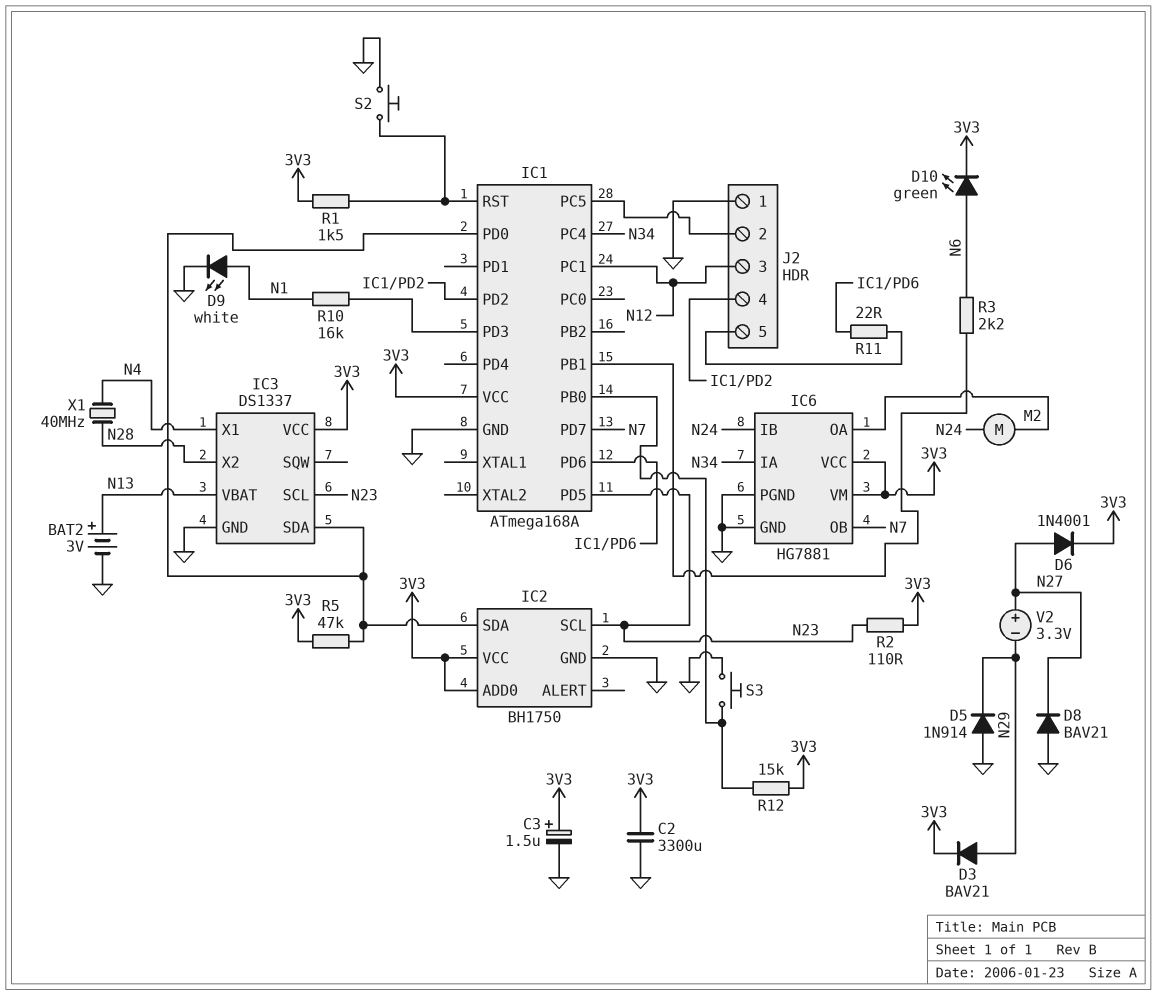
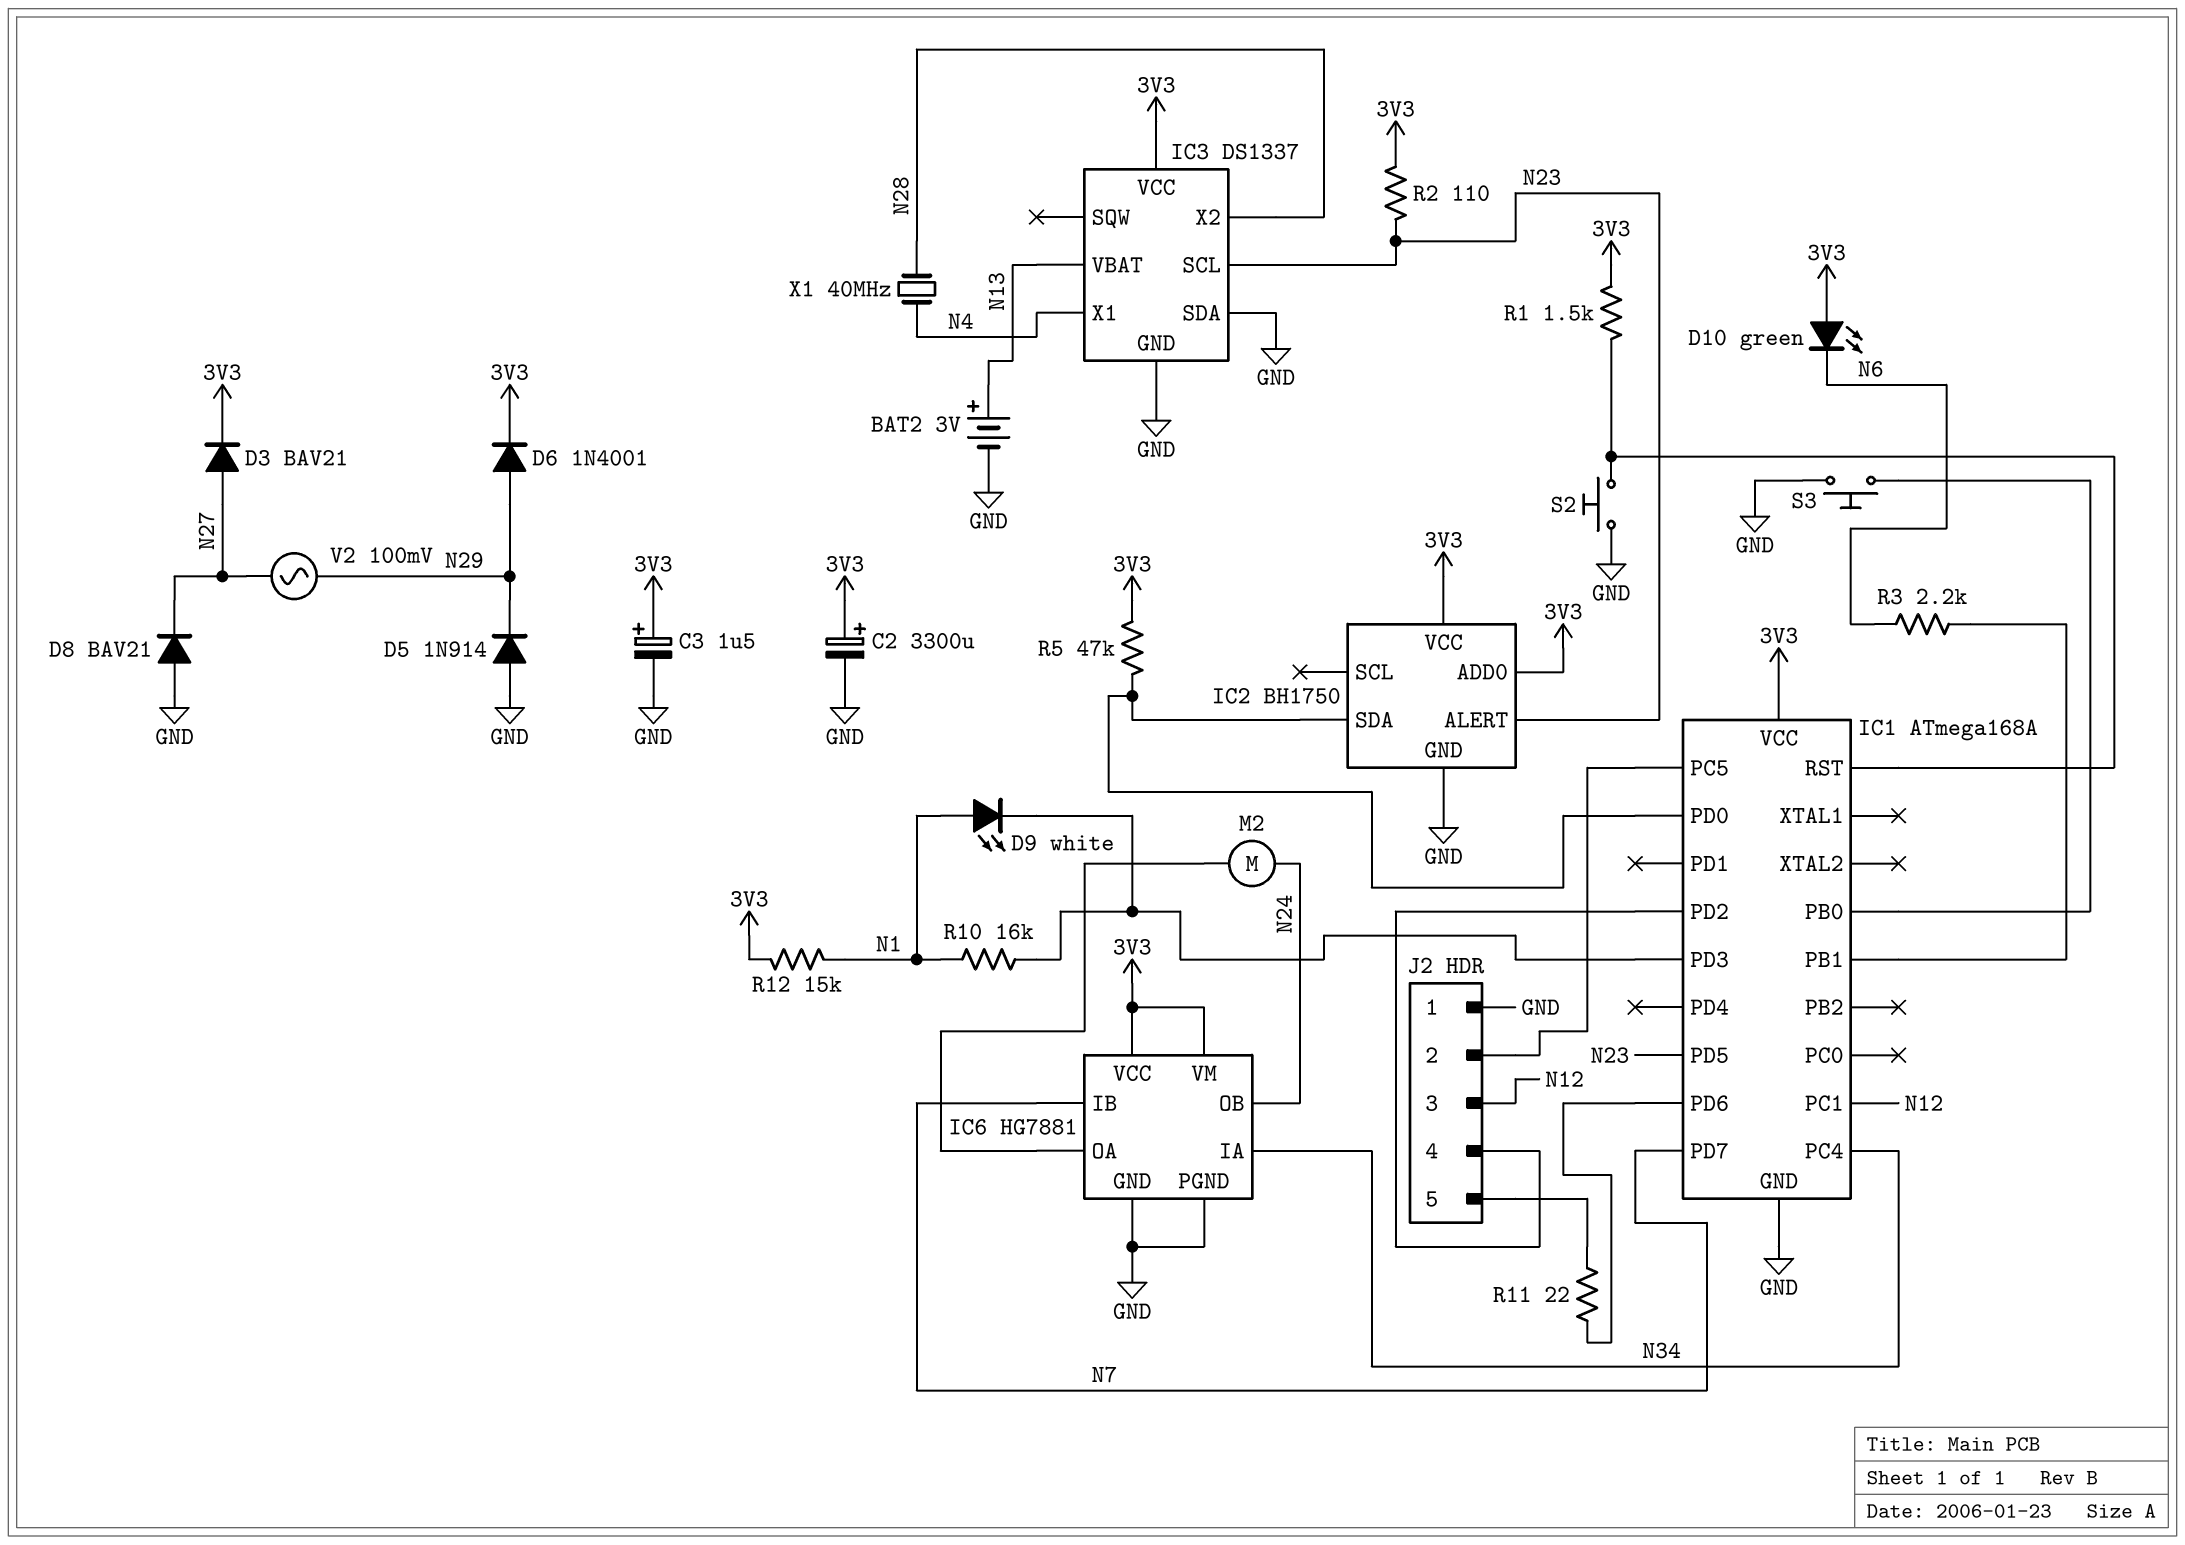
C2: 3300uF (3V3, GND) -> 3300uF (plus 3V3, minus GND)
D3: diode BAV21 (A N29, K 3V3) -> diode BAV21 (A N27, K 3V3)
D6: diode 1N4001 (A N27, K 3V3) -> diode 1N4001 (A N29, K 3V3)
D9: LED white (A N1, K GND) -> LED white (A N1, K IC1/PD3)
D10: LED green (A N6, K 3V3) -> LED green (A 3V3, K N6)
IC2 pin ALERT: none -> N23
IC2 pin SCL: N23 -> none
IC3 pin SDA: IC1/PD0 -> GND
IC6 pin IB: N24 -> N7
IC6 pin OB: N7 -> N24
R12: 15k (3V3, IC1/PB0) -> 15k (3V3, N1)
V2: 3.3V (plus N27, minus N29) -> AC 100mV (N27, N29)

